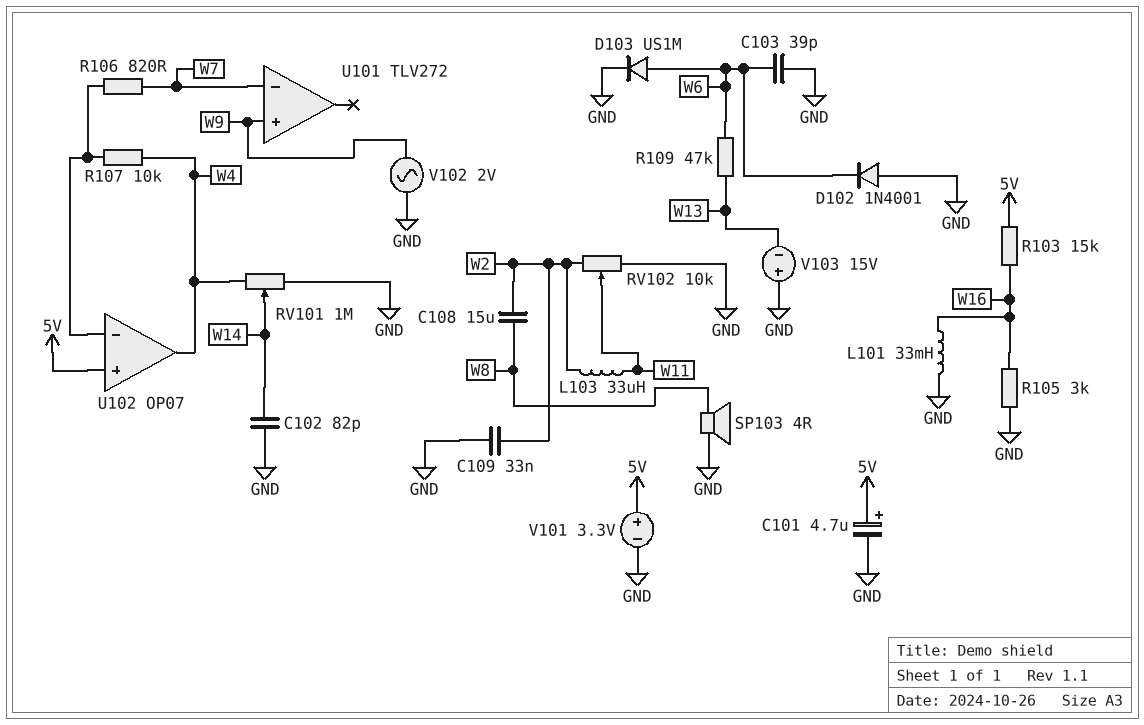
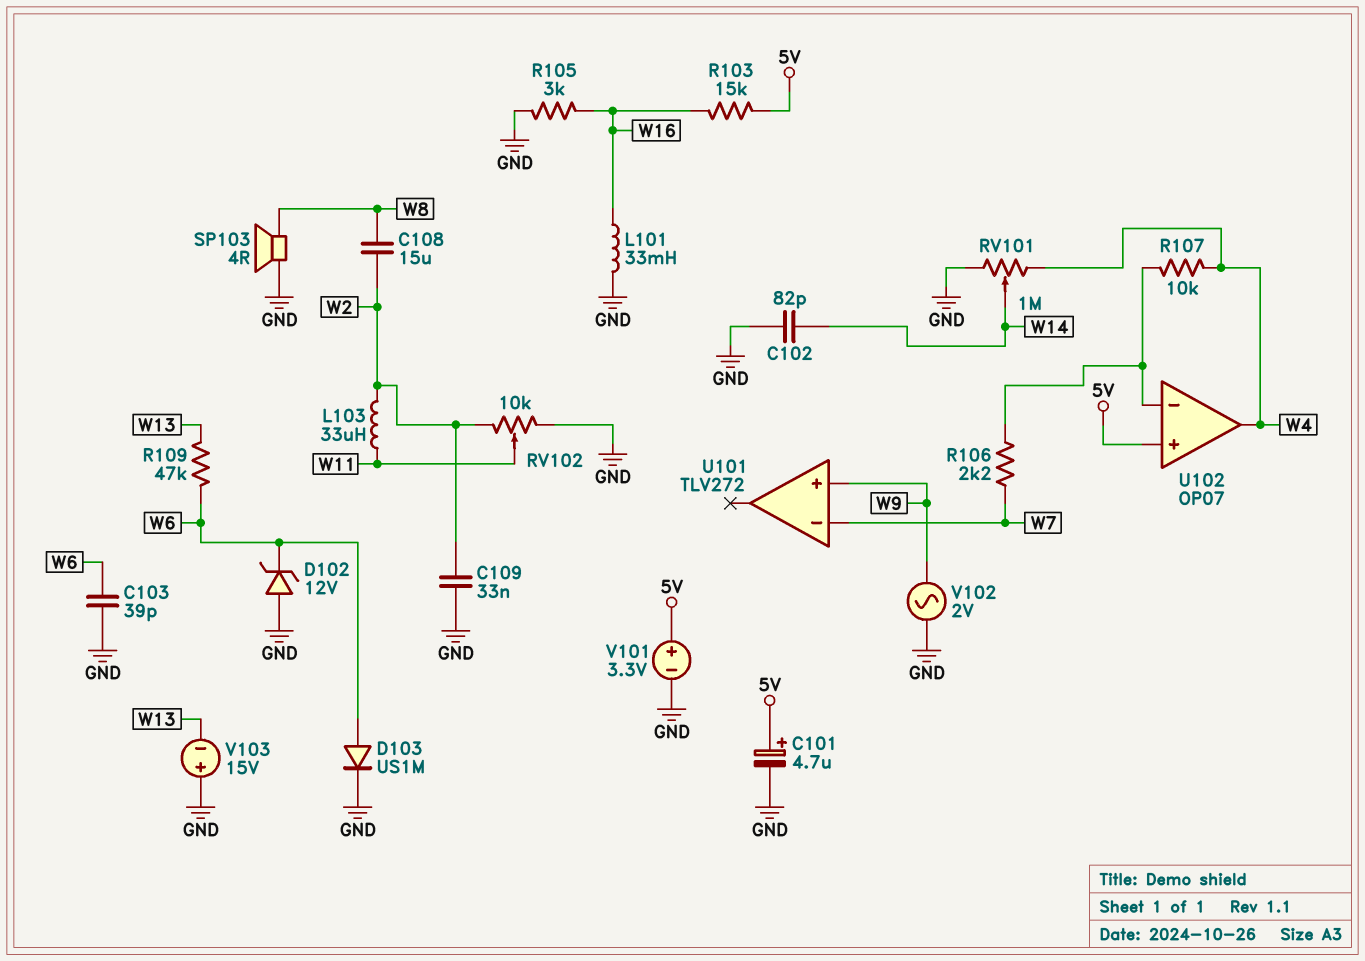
D102: diode 1N4001 (A GND, K W6) -> zener 12V (A GND, K W6)
R106: 820 (U102/in-, W7) -> 2.2k (U102/in-, W7)

